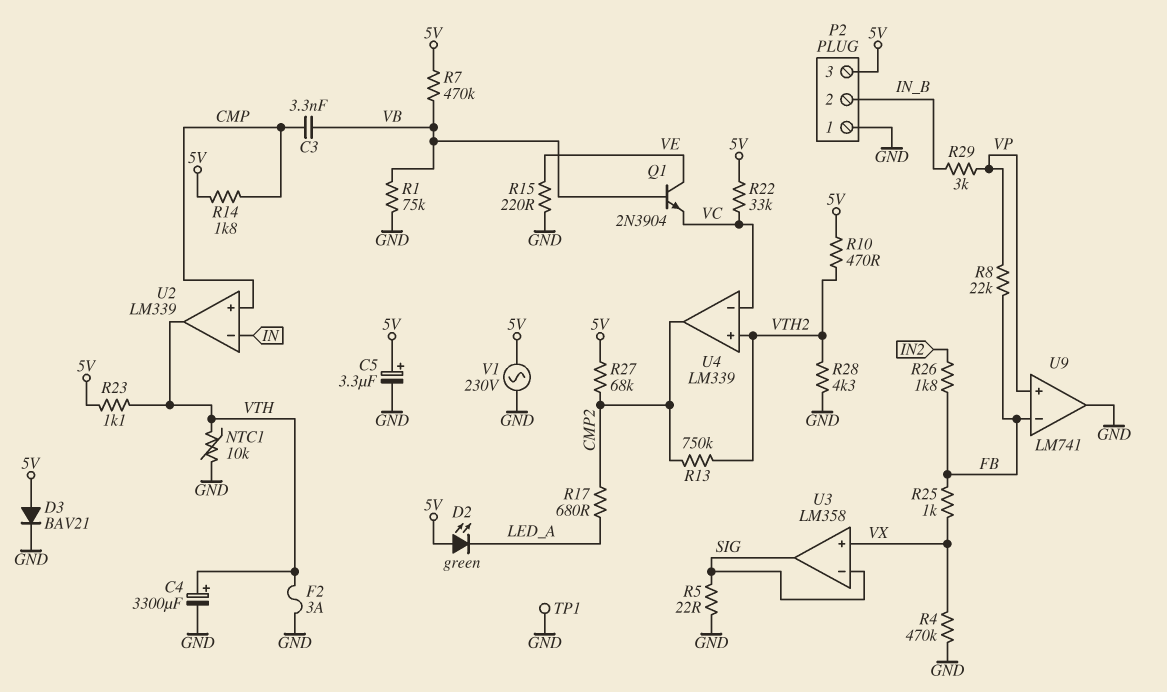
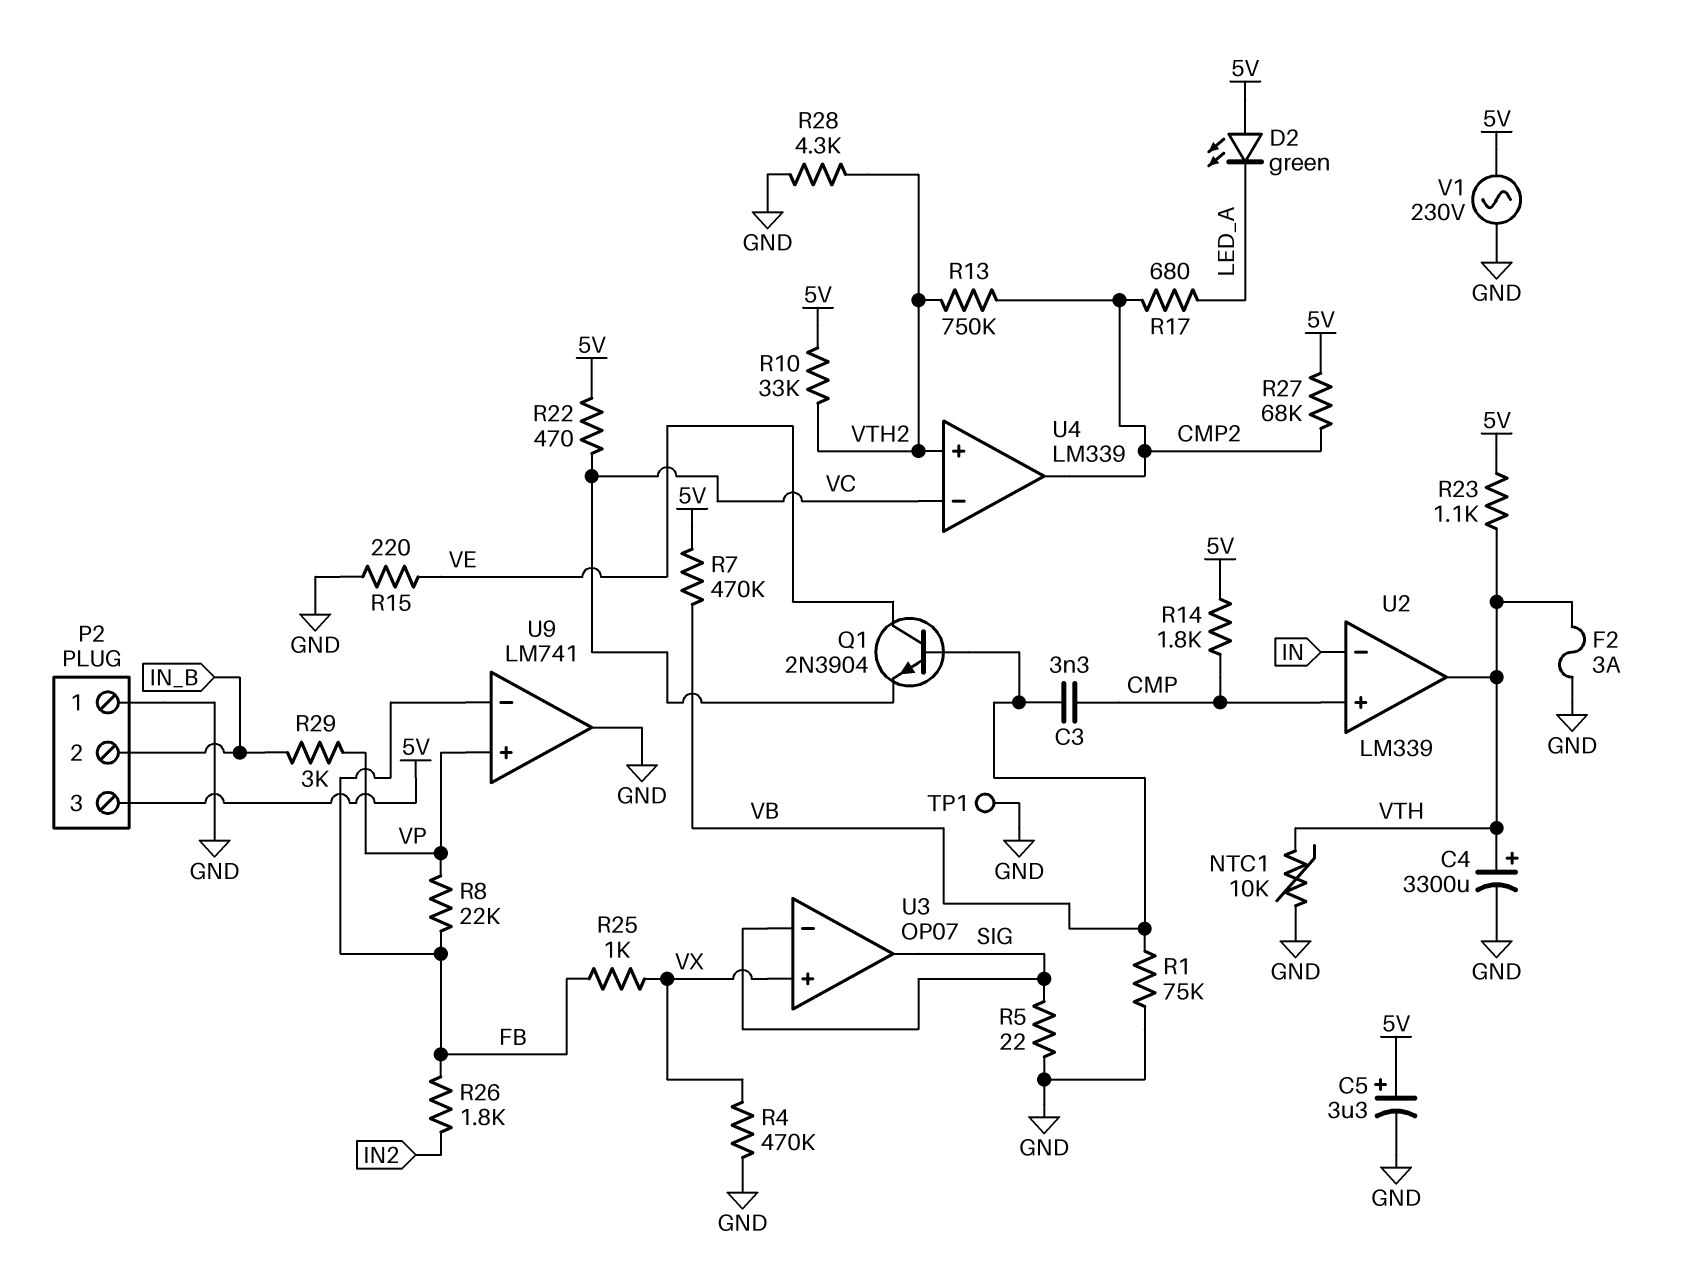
D3: diode BAV21 (A 5V, K GND) -> none
R10: 470 (5V, VTH2) -> 33k (5V, VTH2)
R22: 33k (5V, VC) -> 470 (5V, VC)
U3: LM358 -> OP07

